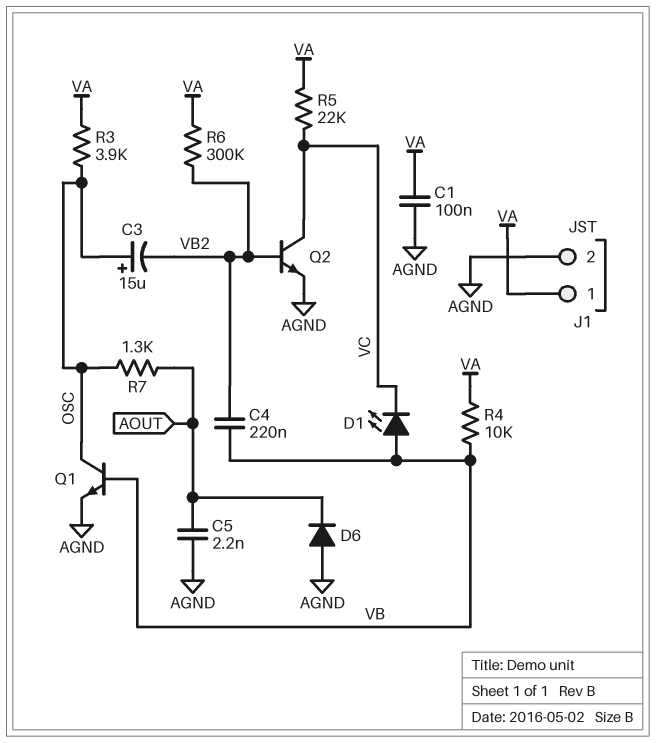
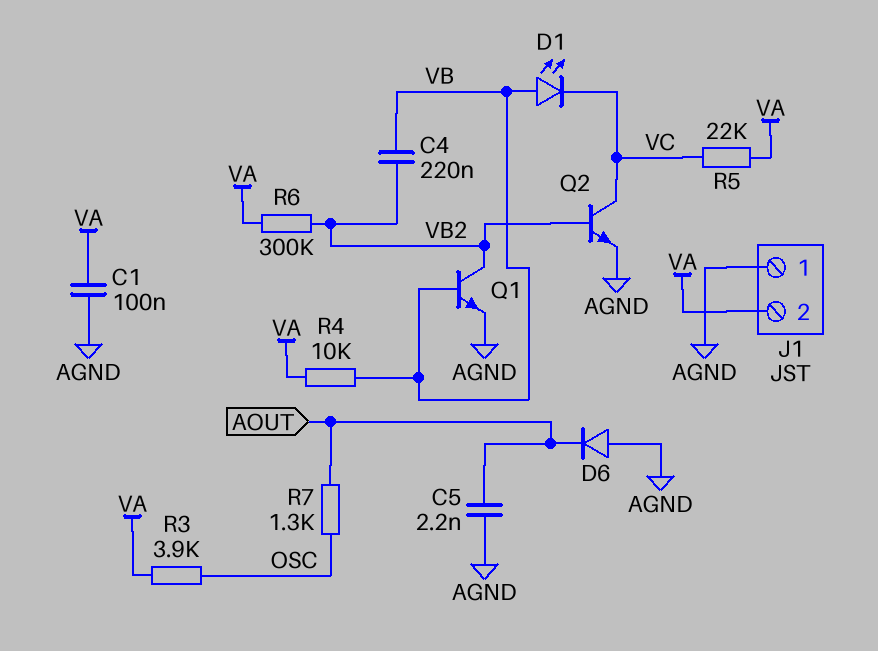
C3: 15uF (plus OSC, minus VB2) -> none
J1 pin 1: VA -> AGND
J1 pin 2: AGND -> VA
Q1: NPN (B VB, C OSC, E AGND) -> NPN (B VB, C VB2, E AGND)

